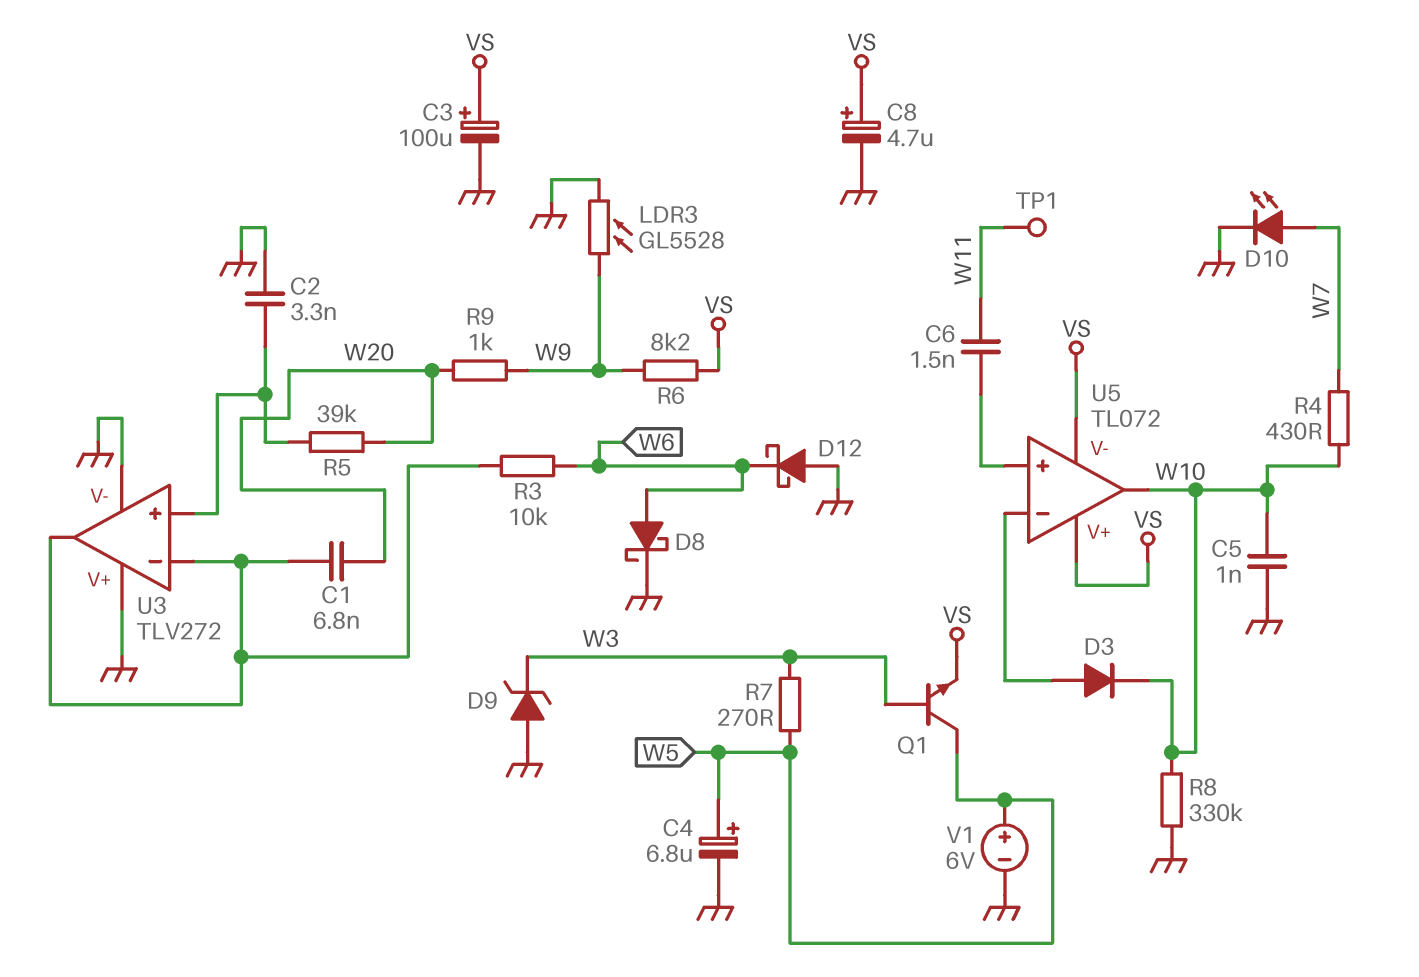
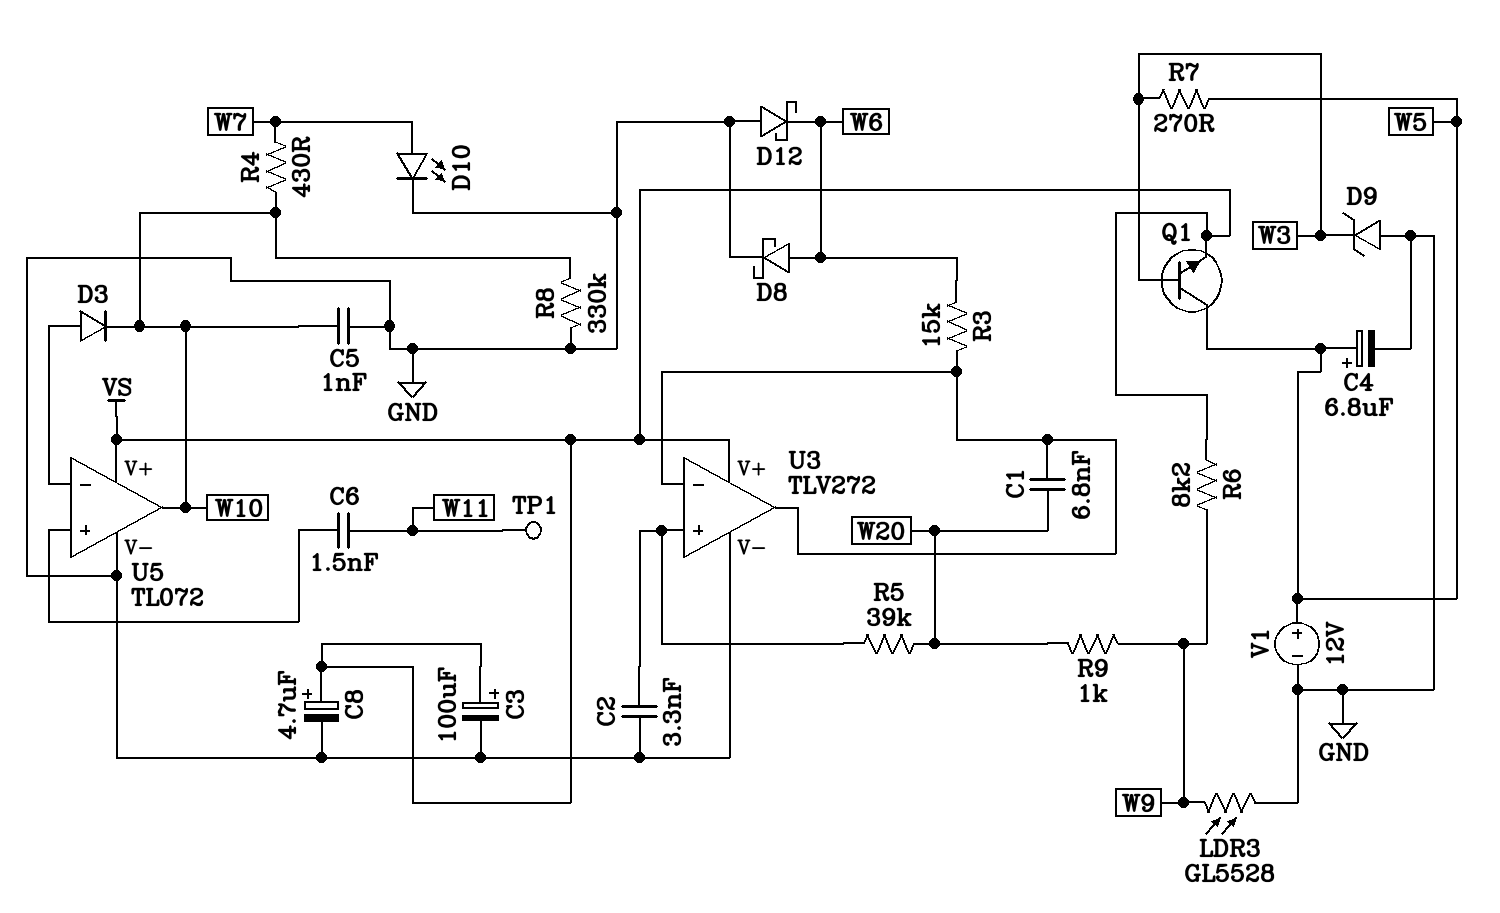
R3: 10k (U3/in-, W6) -> 15k (U3/in-, W6)
U3 pin V+: GND -> VS
U5 pin V-: VS -> GND
V1: 6V (plus W5, minus GND) -> 12V (plus W5, minus GND)

